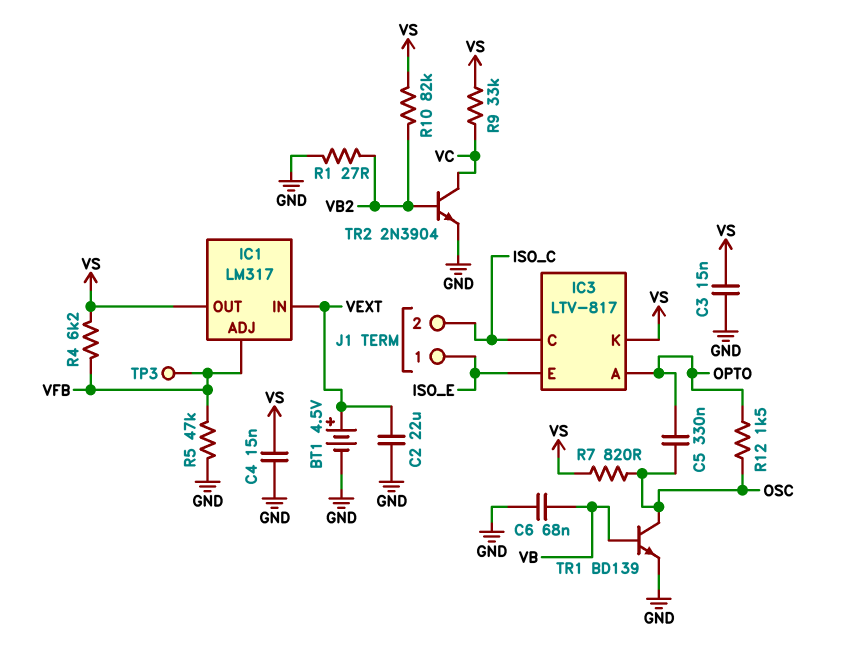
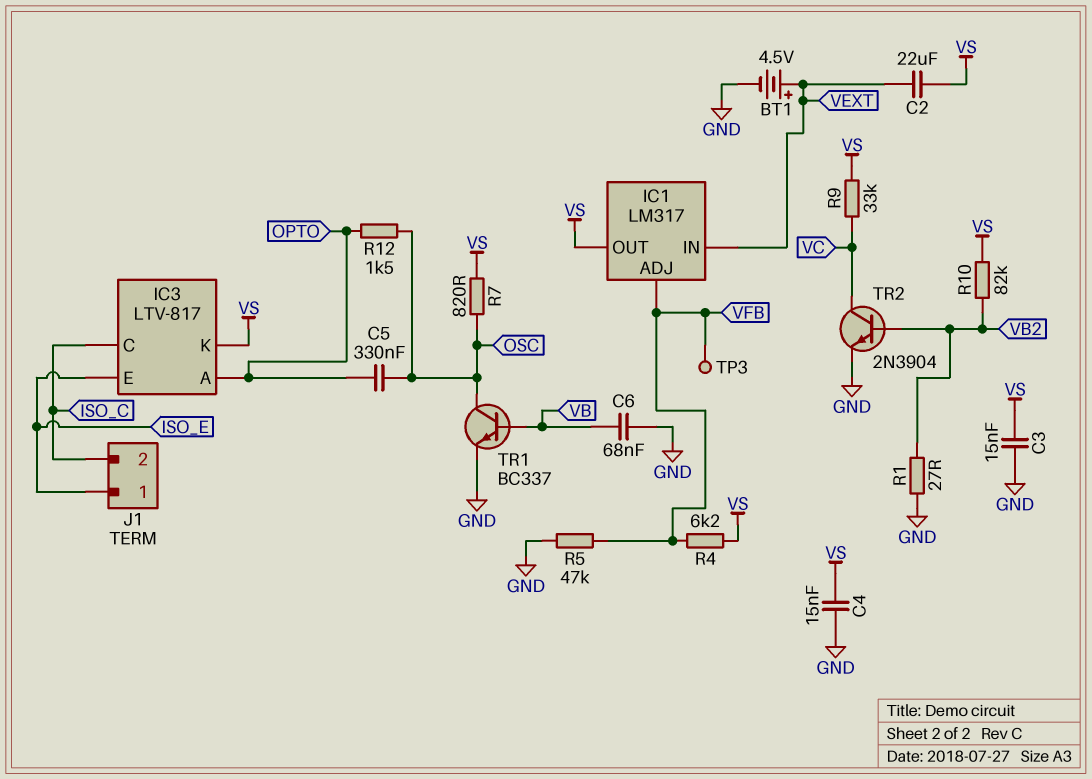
C2: 22uF (GND, VEXT) -> 22uF (VEXT, VS)
TR1: NPN BD139 (B VB, C OSC, E GND) -> NPN BC337 (B VB, C OSC, E GND)

